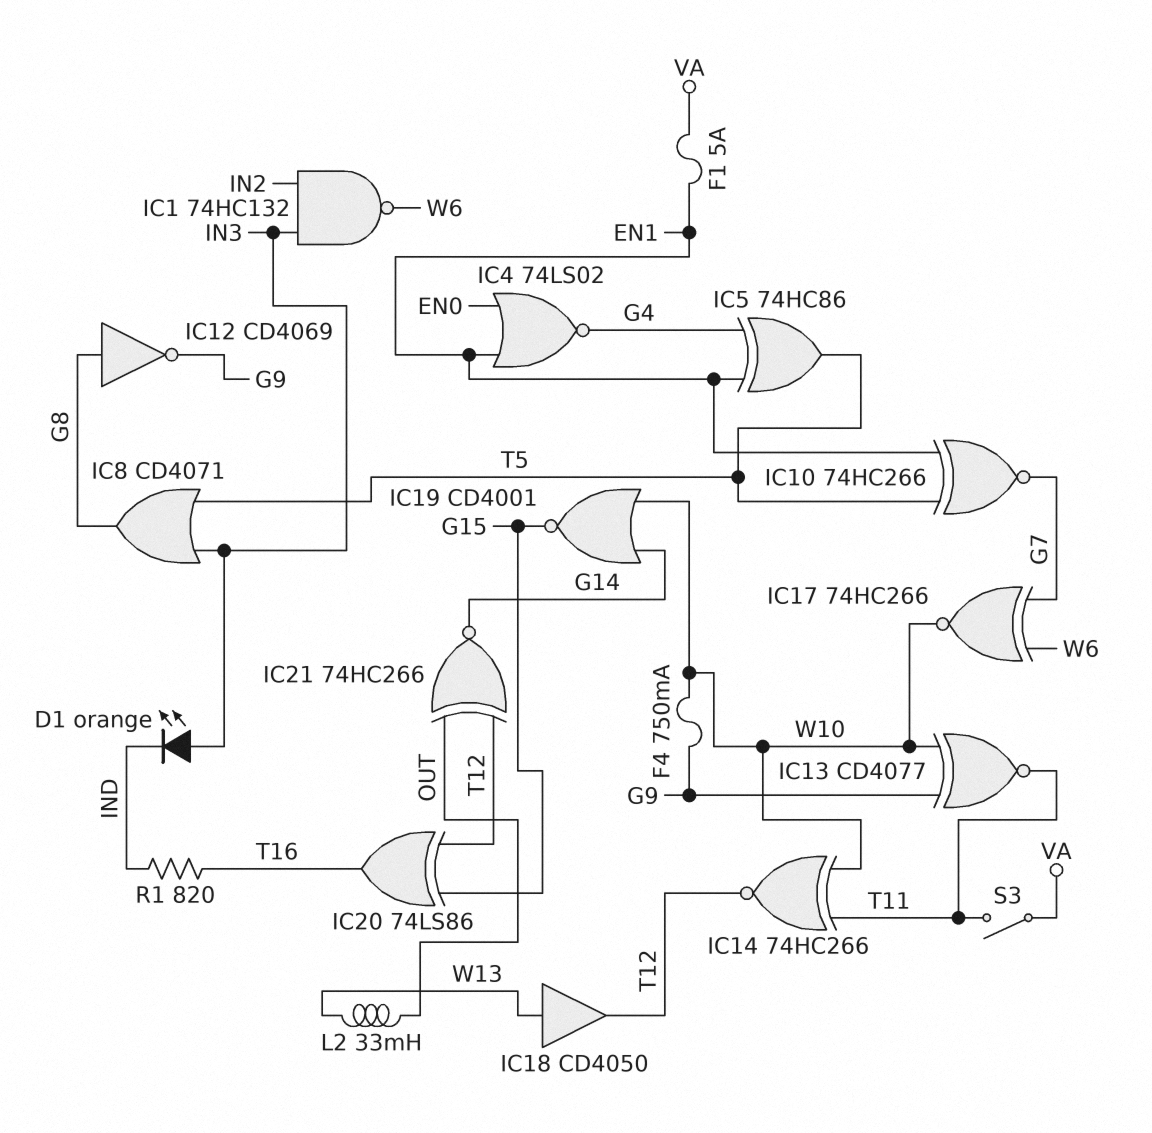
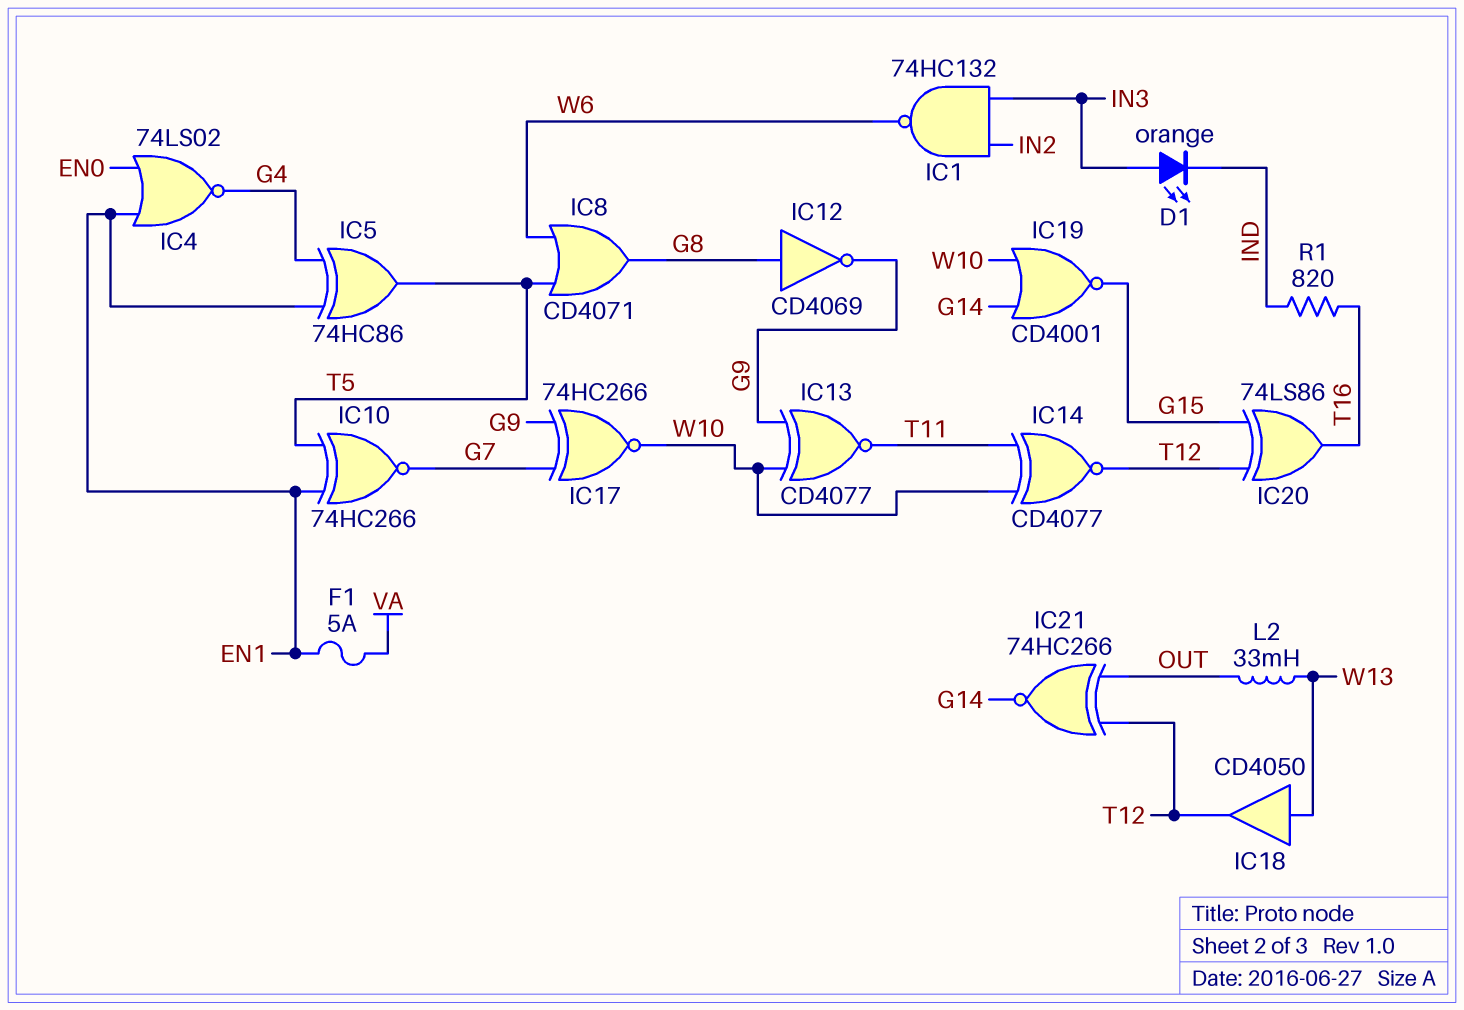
F4: 750mA (G9, W10) -> none
IC8: OR CD4071 (in IN3, in T5, out G8) -> OR CD4071 (in T5, in W6, out G8)
IC14: XNOR 74HC266 (in T11, in W10, out T12) -> XNOR CD4077 (in T11, in W10, out T12)
IC17: XNOR 74HC266 (in G7, in W6, out W10) -> XNOR 74HC266 (in G7, in G9, out W10)
S3: switch (T11, VA) -> none

